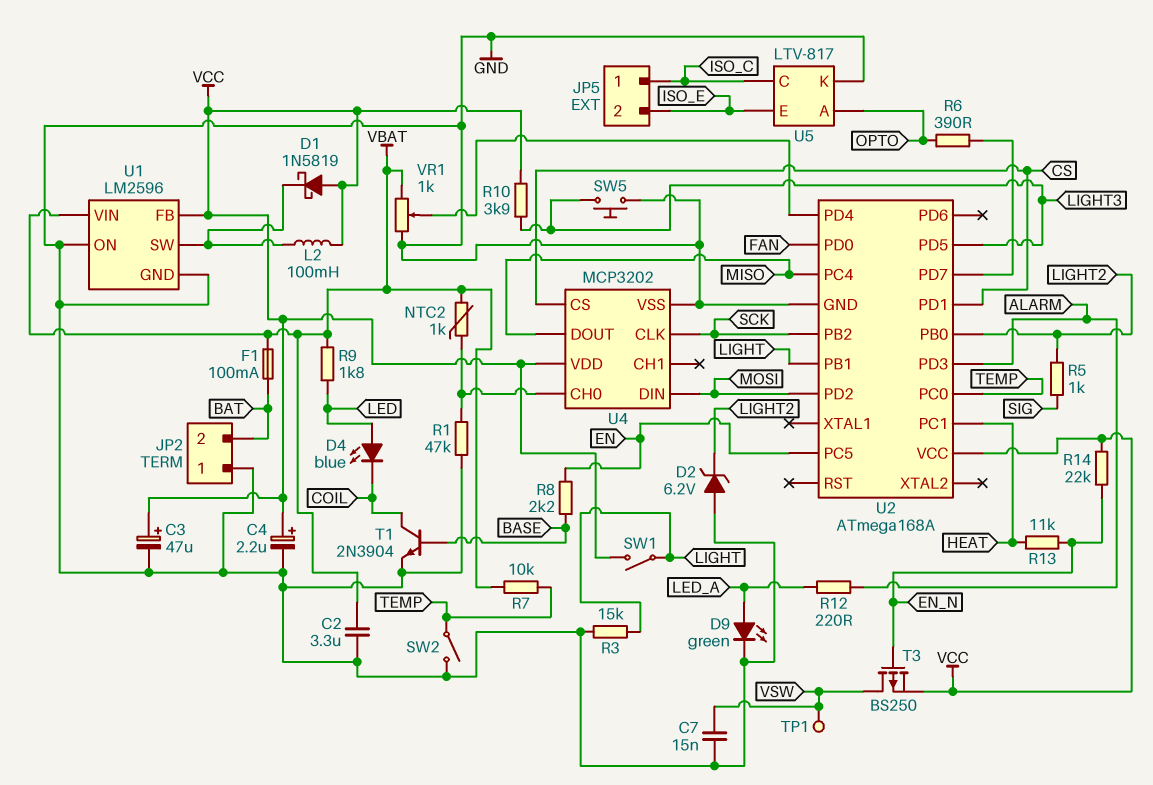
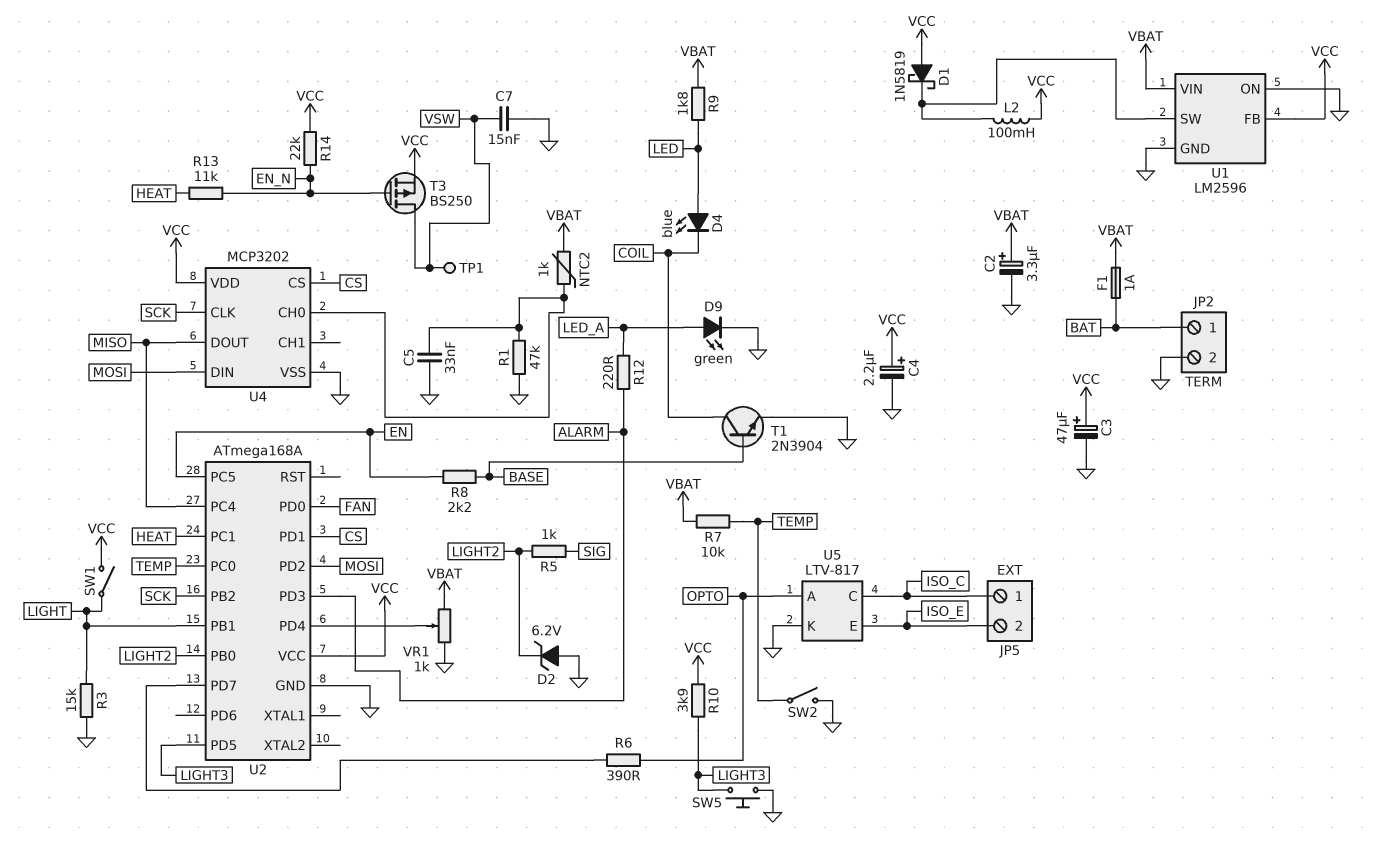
C2: 3.3uF (GND, VBAT) -> 3.3uF (plus VBAT, minus GND)
C5: none -> 33nF (GND, U4/CH0)
F1: 100mA (BAT, VBAT) -> 1A (BAT, VBAT)
JP2 pin 1: GND -> BAT
JP2 pin 2: BAT -> GND

